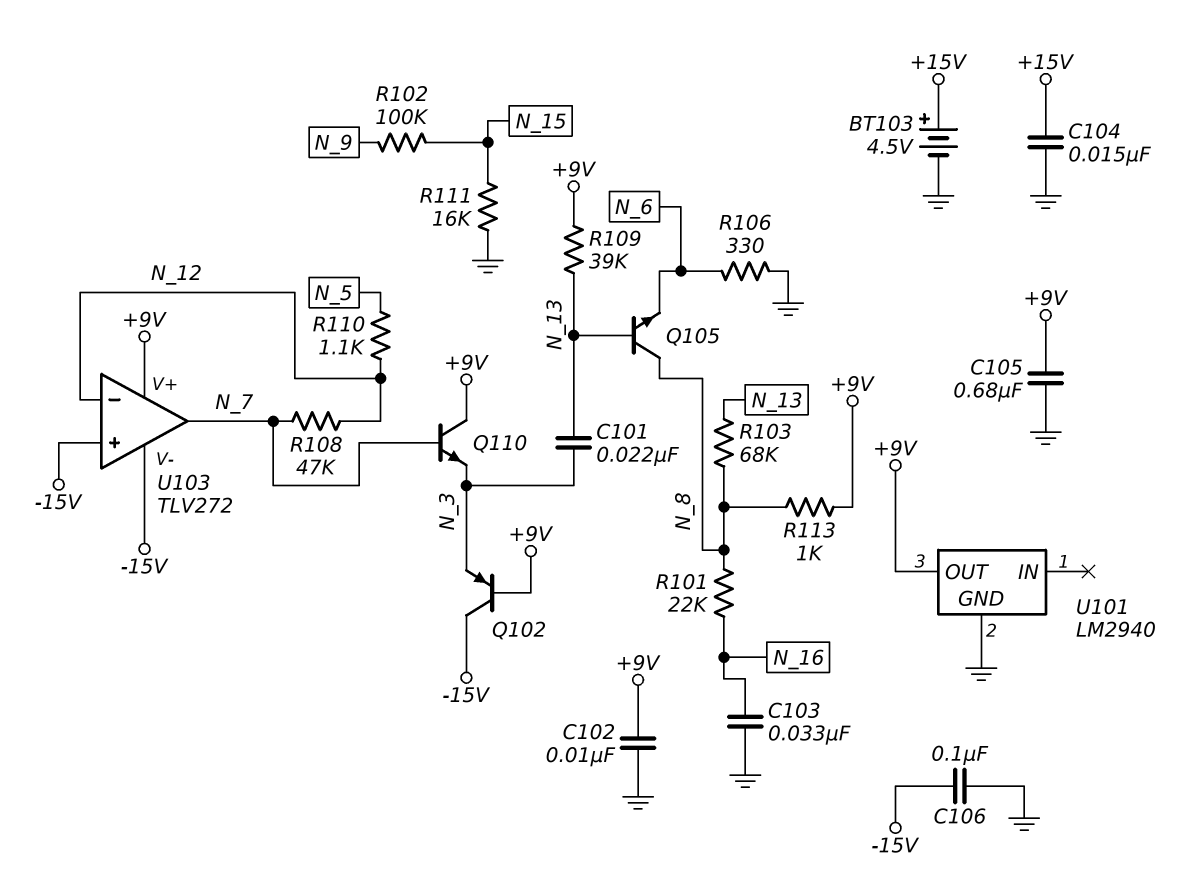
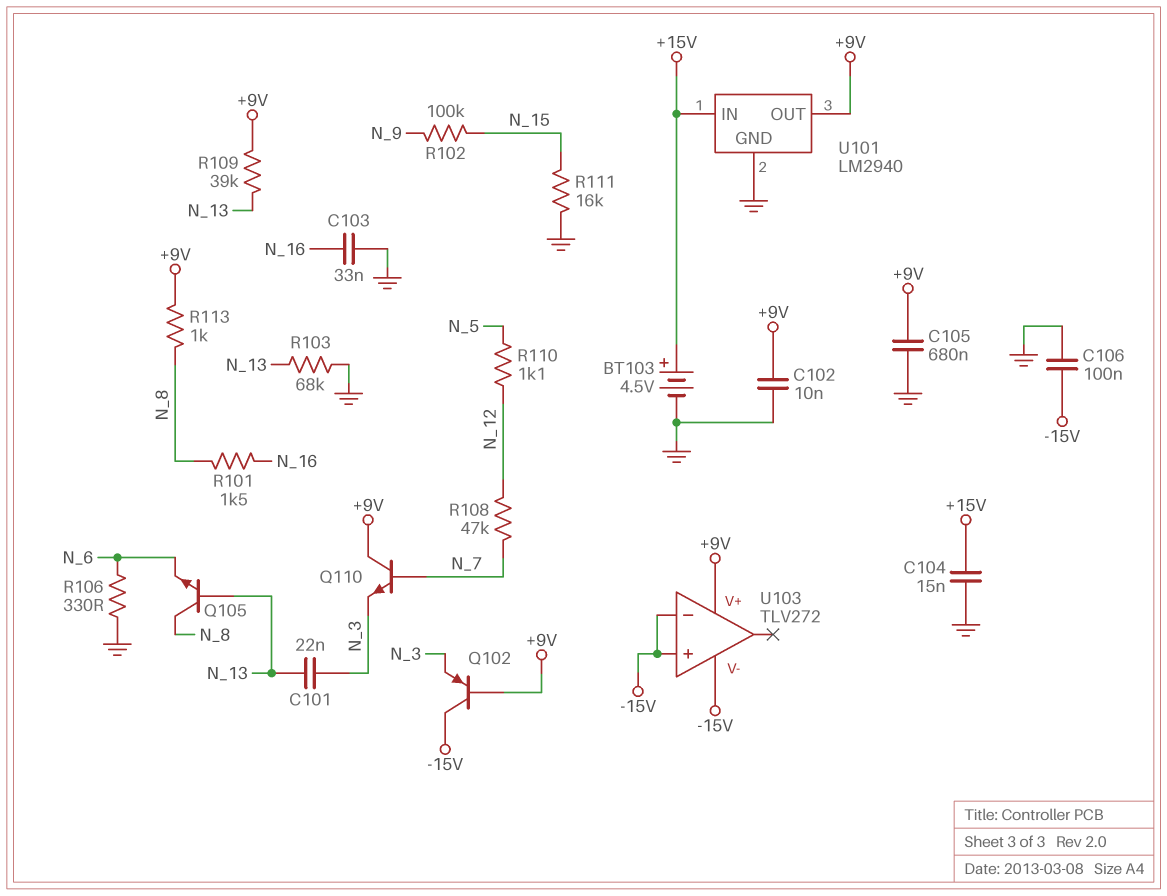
R101: 22k (N_8, N_16) -> 1.5k (N_8, N_16)
R103: 68k (N_8, N_13) -> 68k (GND, N_13)
U101 pin IN: none -> +15V
U103 pin in-: N_12 -> -15V
U103 pin out: N_7 -> none

